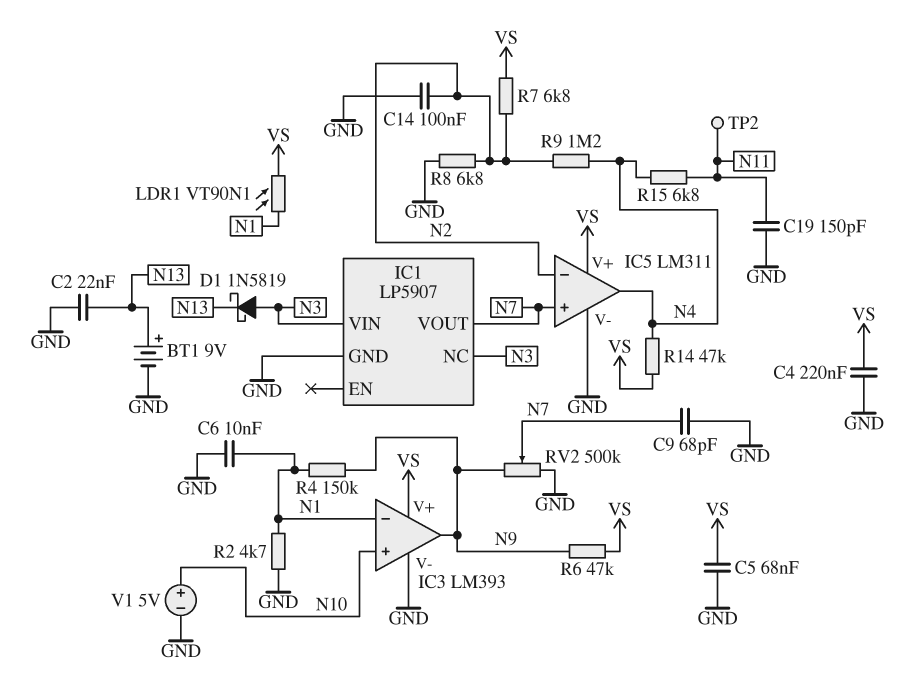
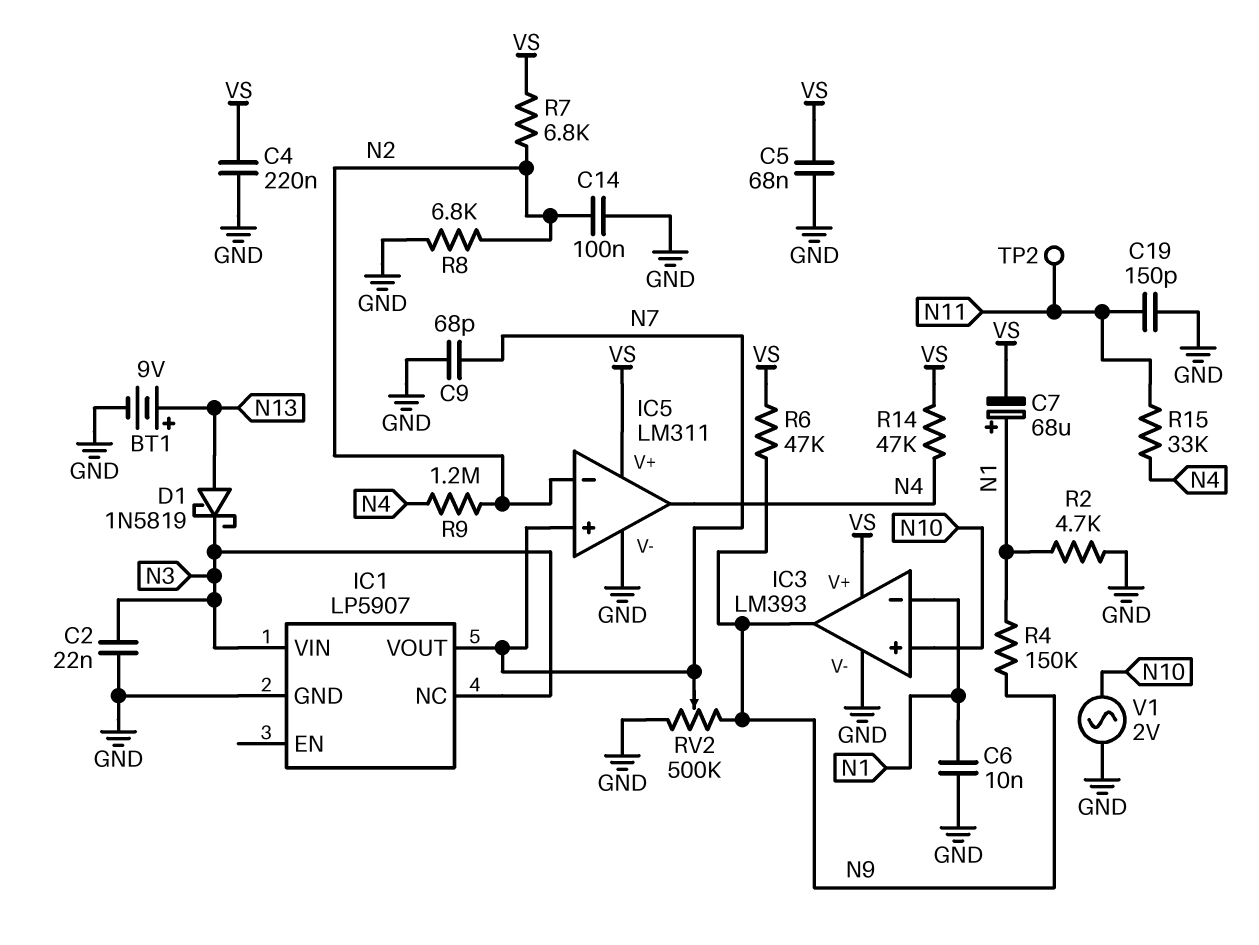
C2: 22nF (GND, N13) -> 22nF (GND, N3)
C7: none -> 68uF (plus N1, minus VS)
D1: schottky 1N5819 (A N3, K N13) -> schottky 1N5819 (A N13, K N3)
LDR1: VT90N1 (N1, VS) -> none
R15: 6.8k (N4, N11) -> 33k (N4, N11)
V1: 5V (plus N10, minus GND) -> AC 2V (GND, N10)

